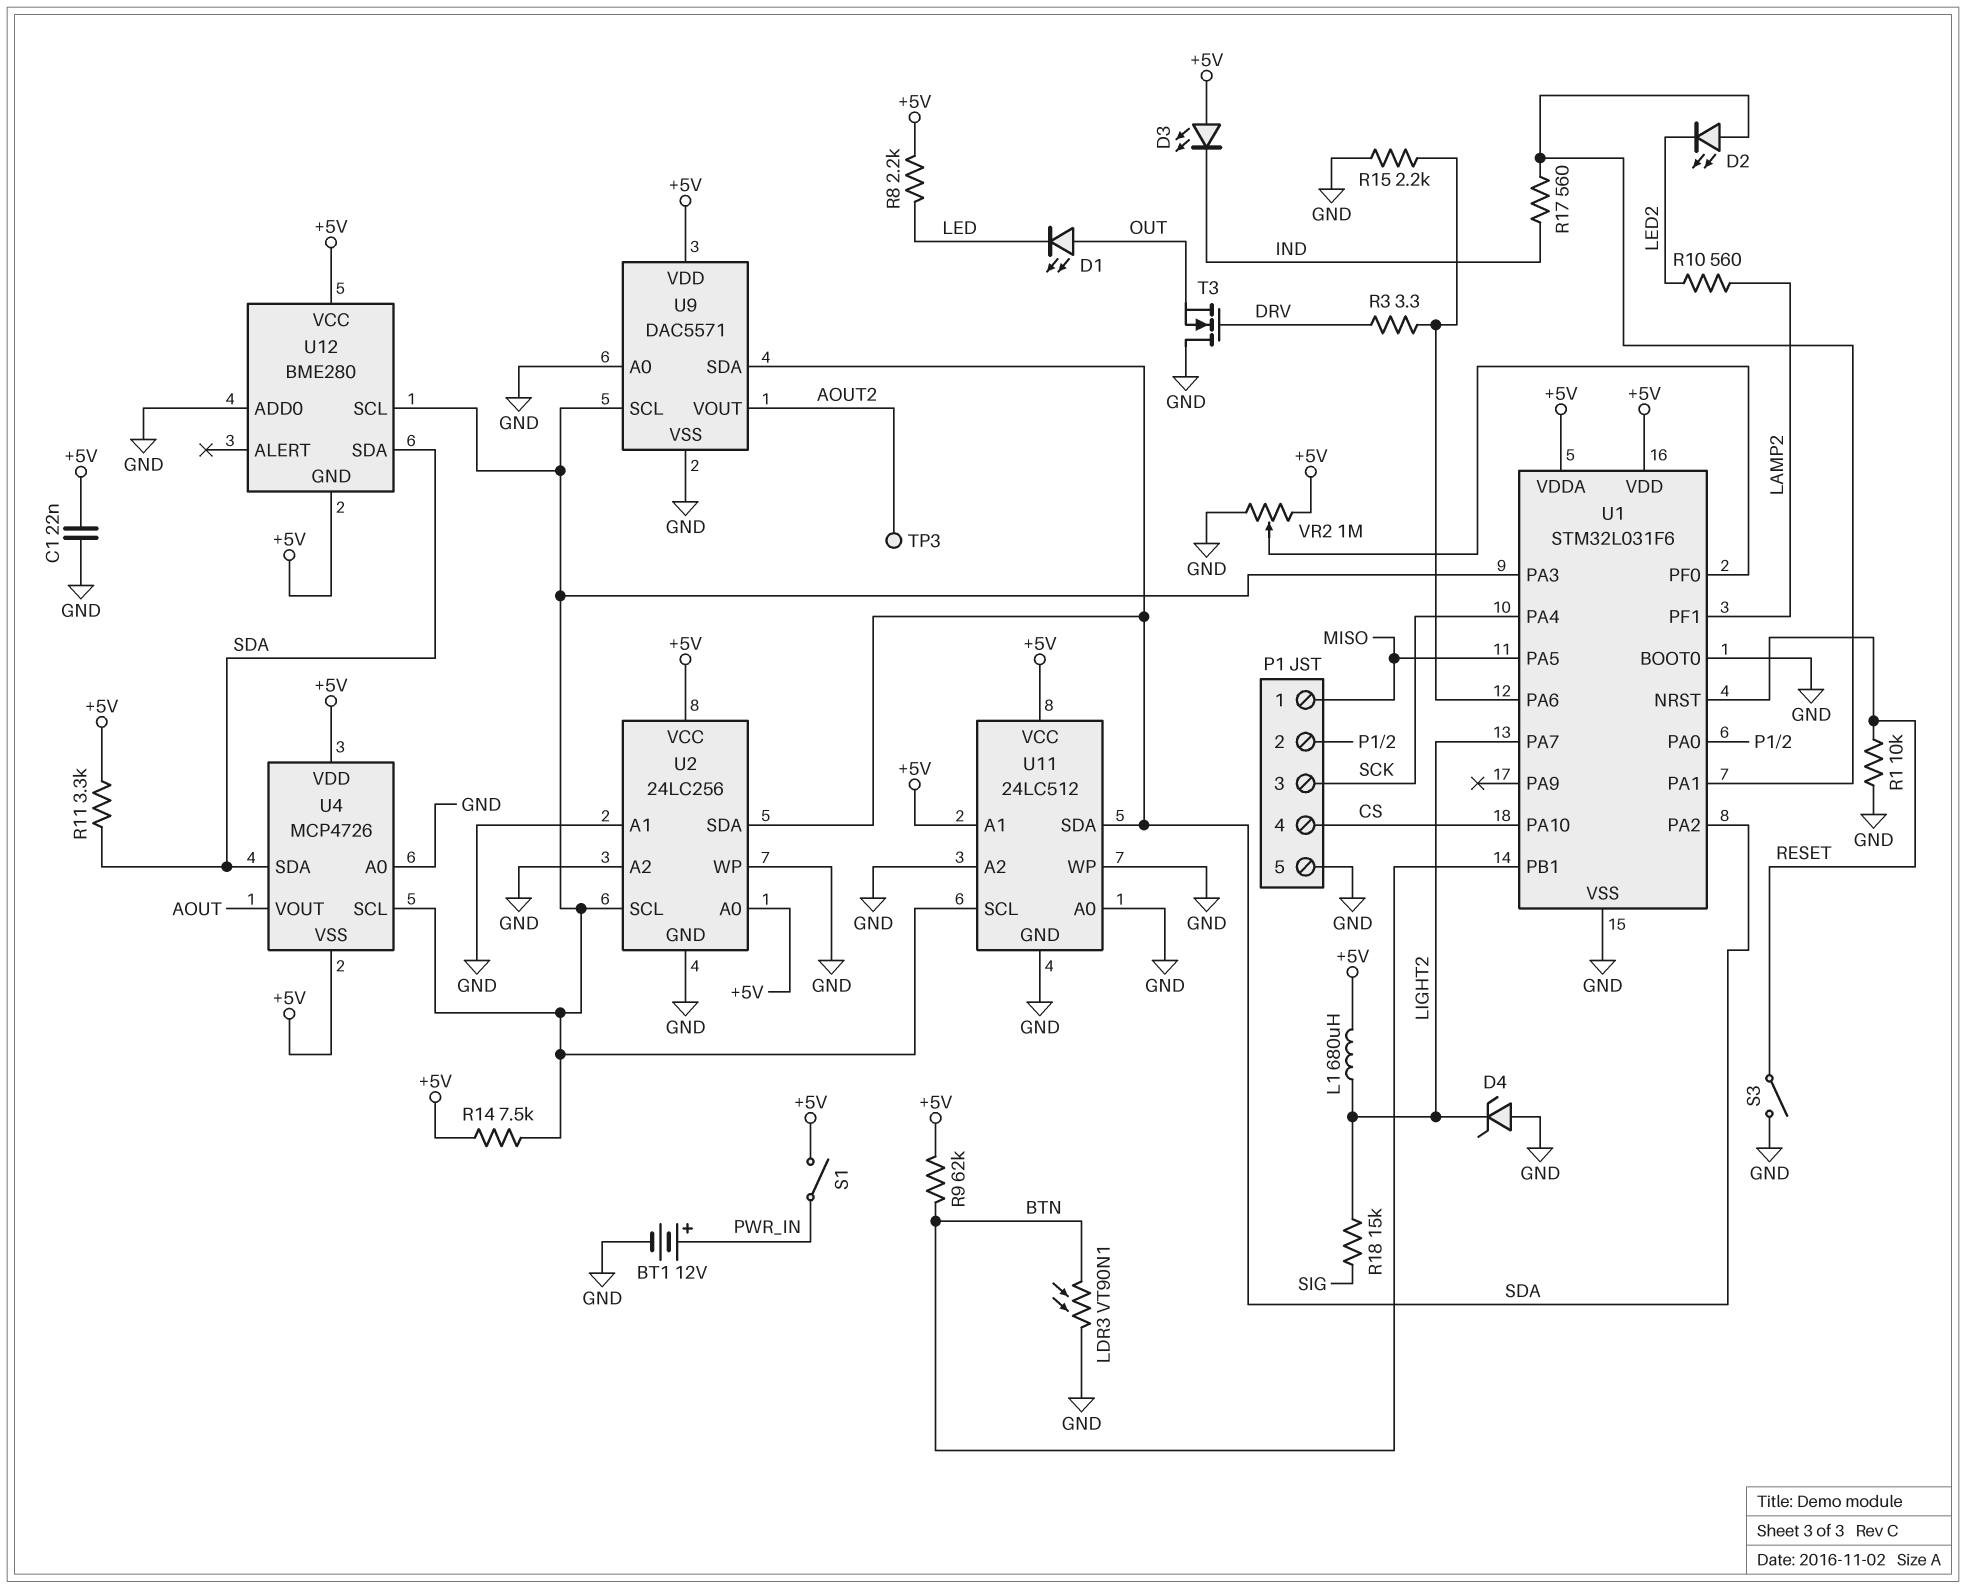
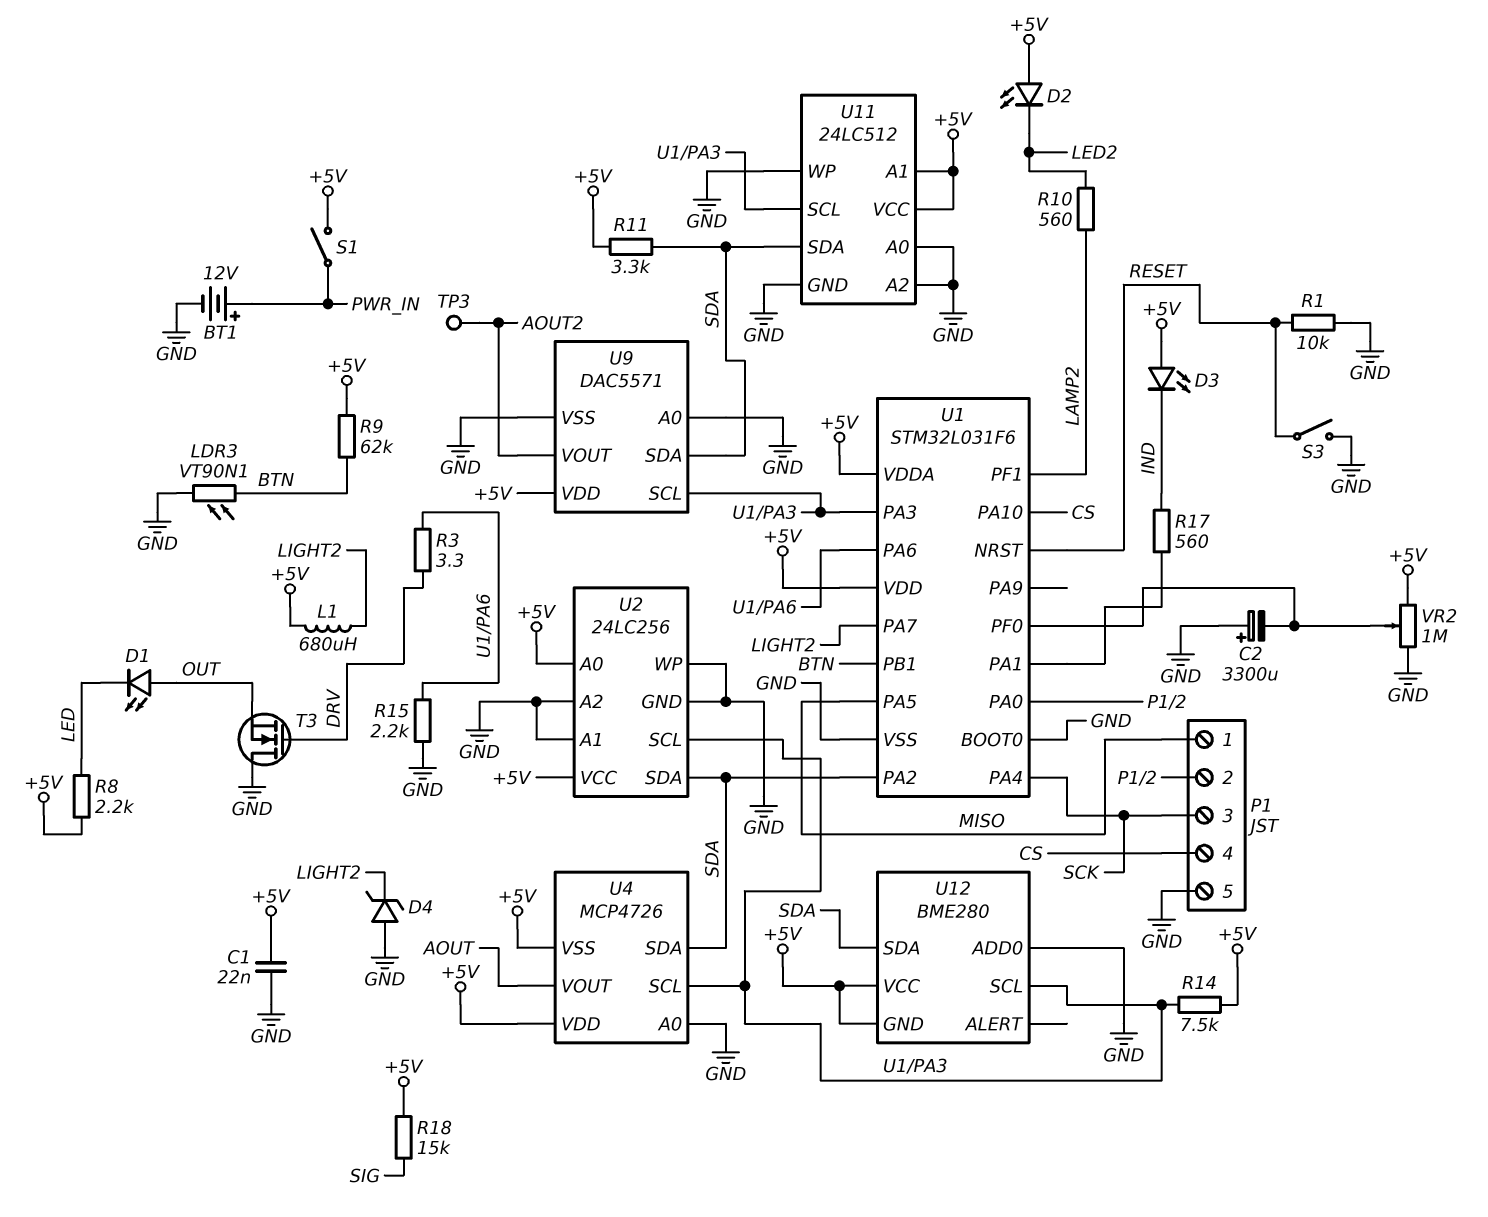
C2: none -> 3300uF (plus GND, minus U1/PF0)
D2: LED (A U1/PA1, K LED2) -> LED (A +5V, K LED2)
R18: 15k (LIGHT2, SIG) -> 15k (+5V, SIG)

